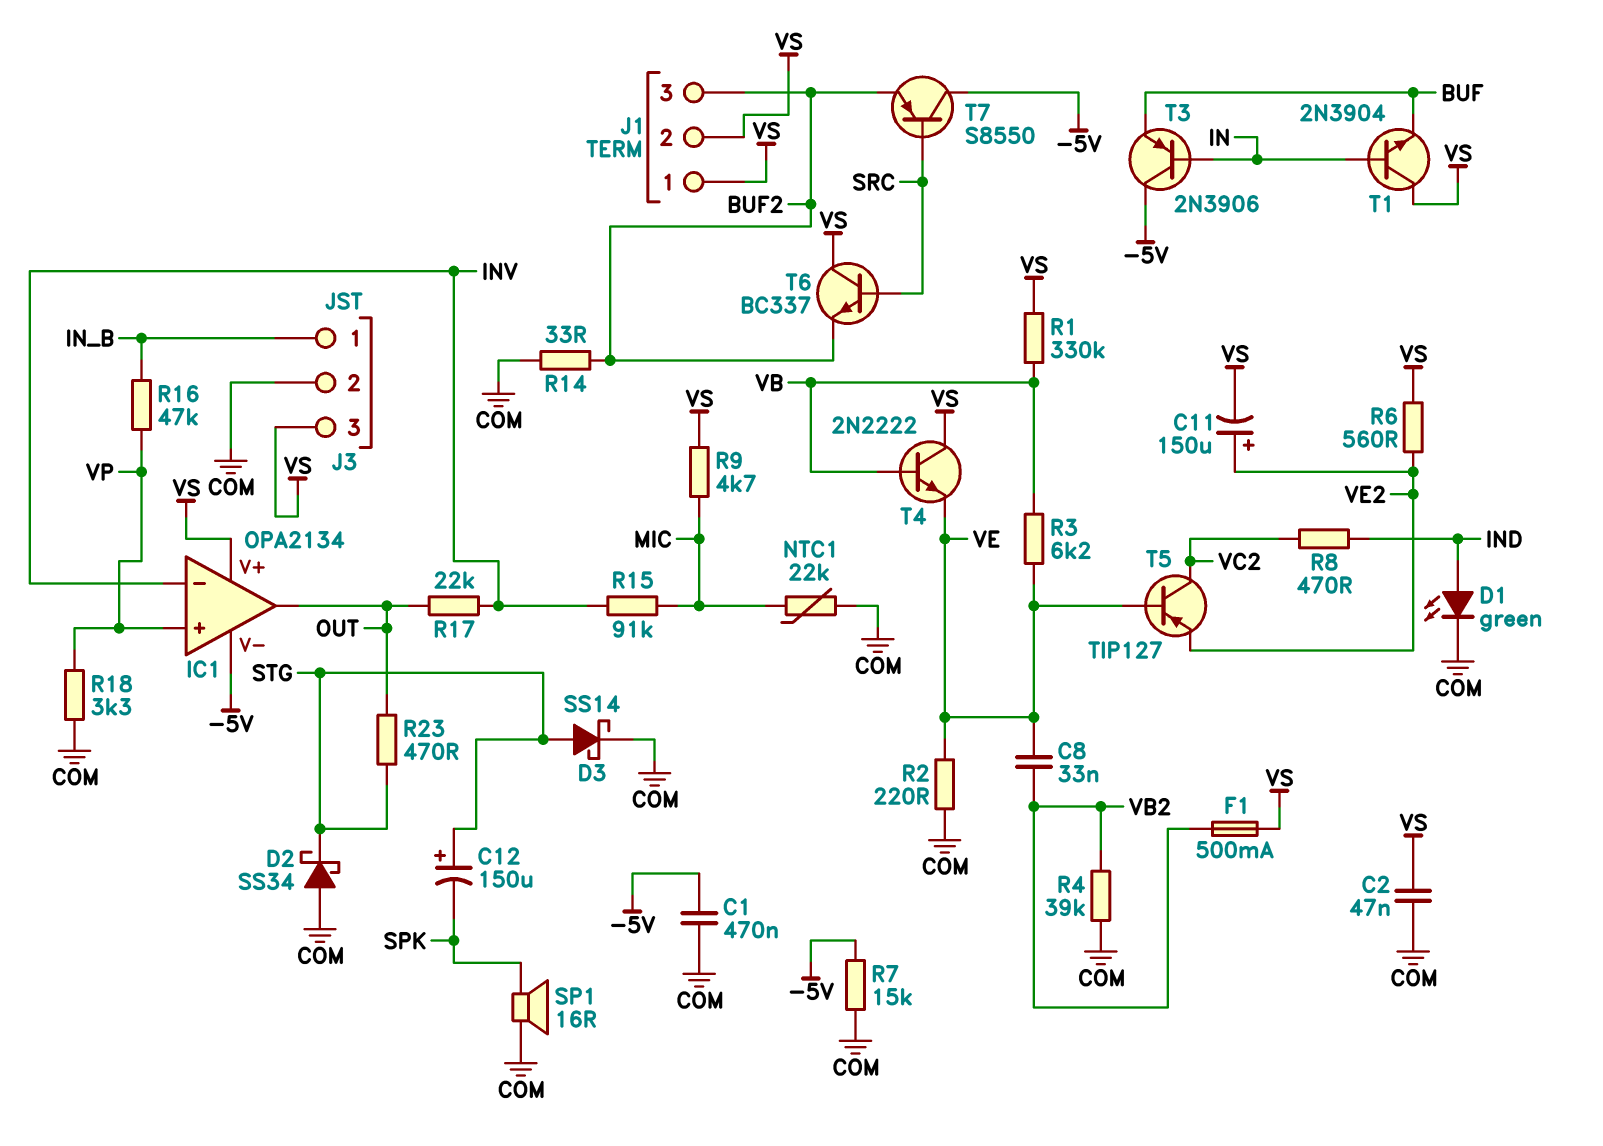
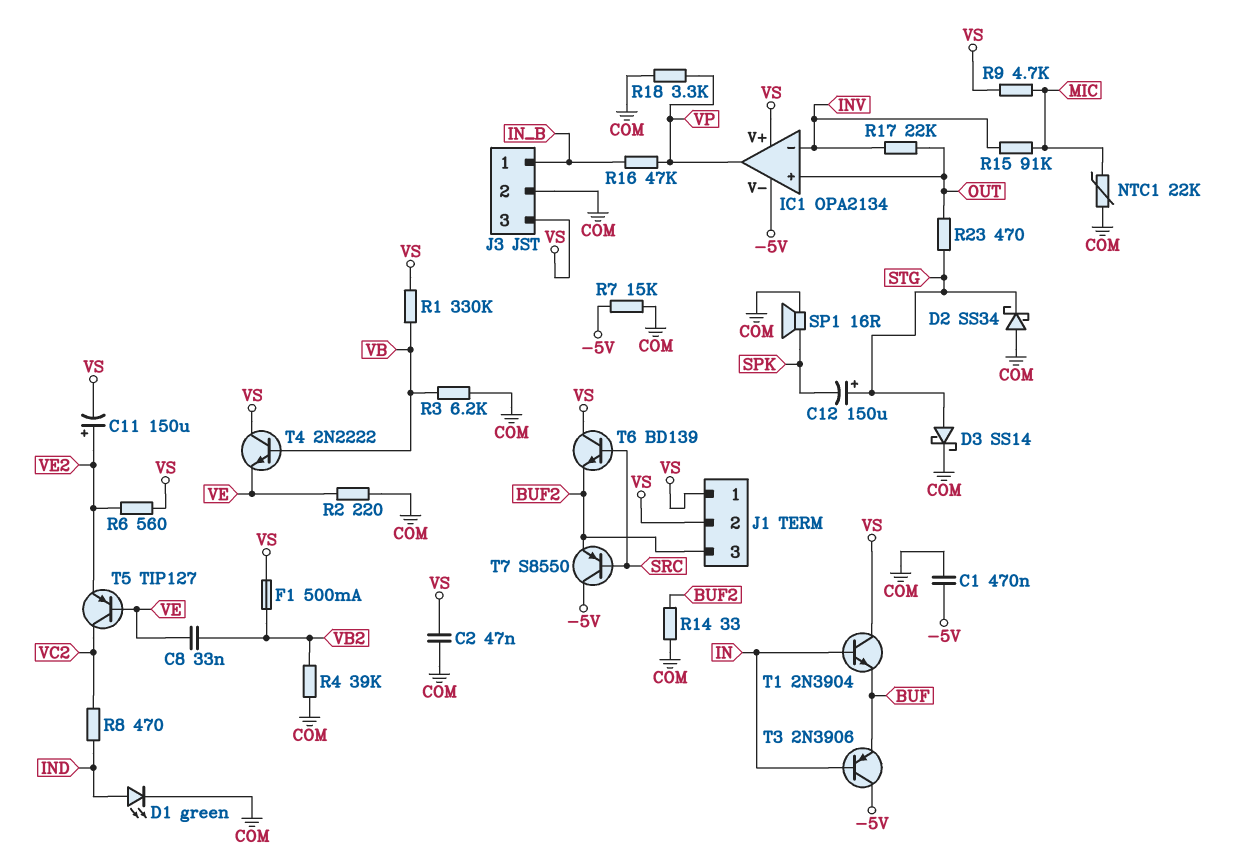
IC1 pin in+: VP -> OUT
IC1 pin out: OUT -> VP
R3: 6.2k (VB, VE) -> 6.2k (COM, VB)
T6: NPN BC337 (B SRC, C VS, E BUF2) -> NPN BD139 (B SRC, C VS, E BUF2)

